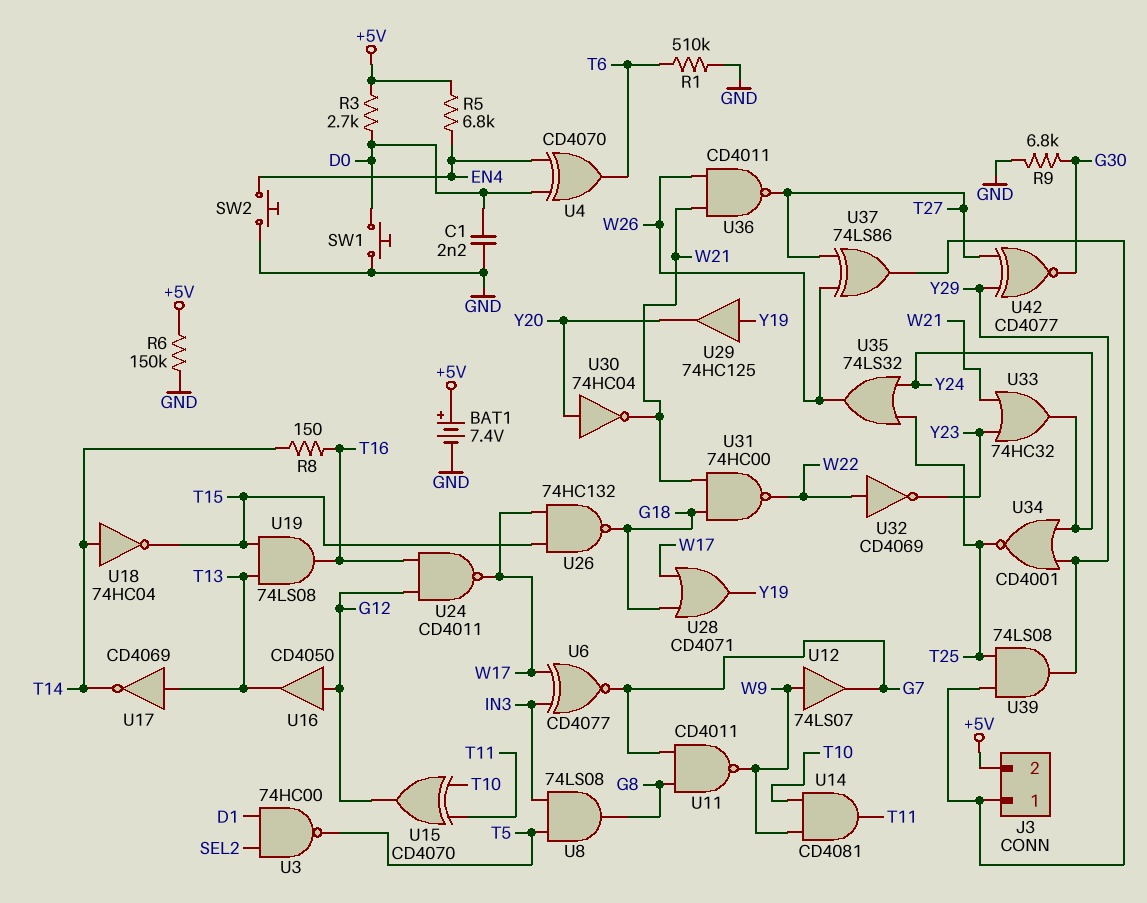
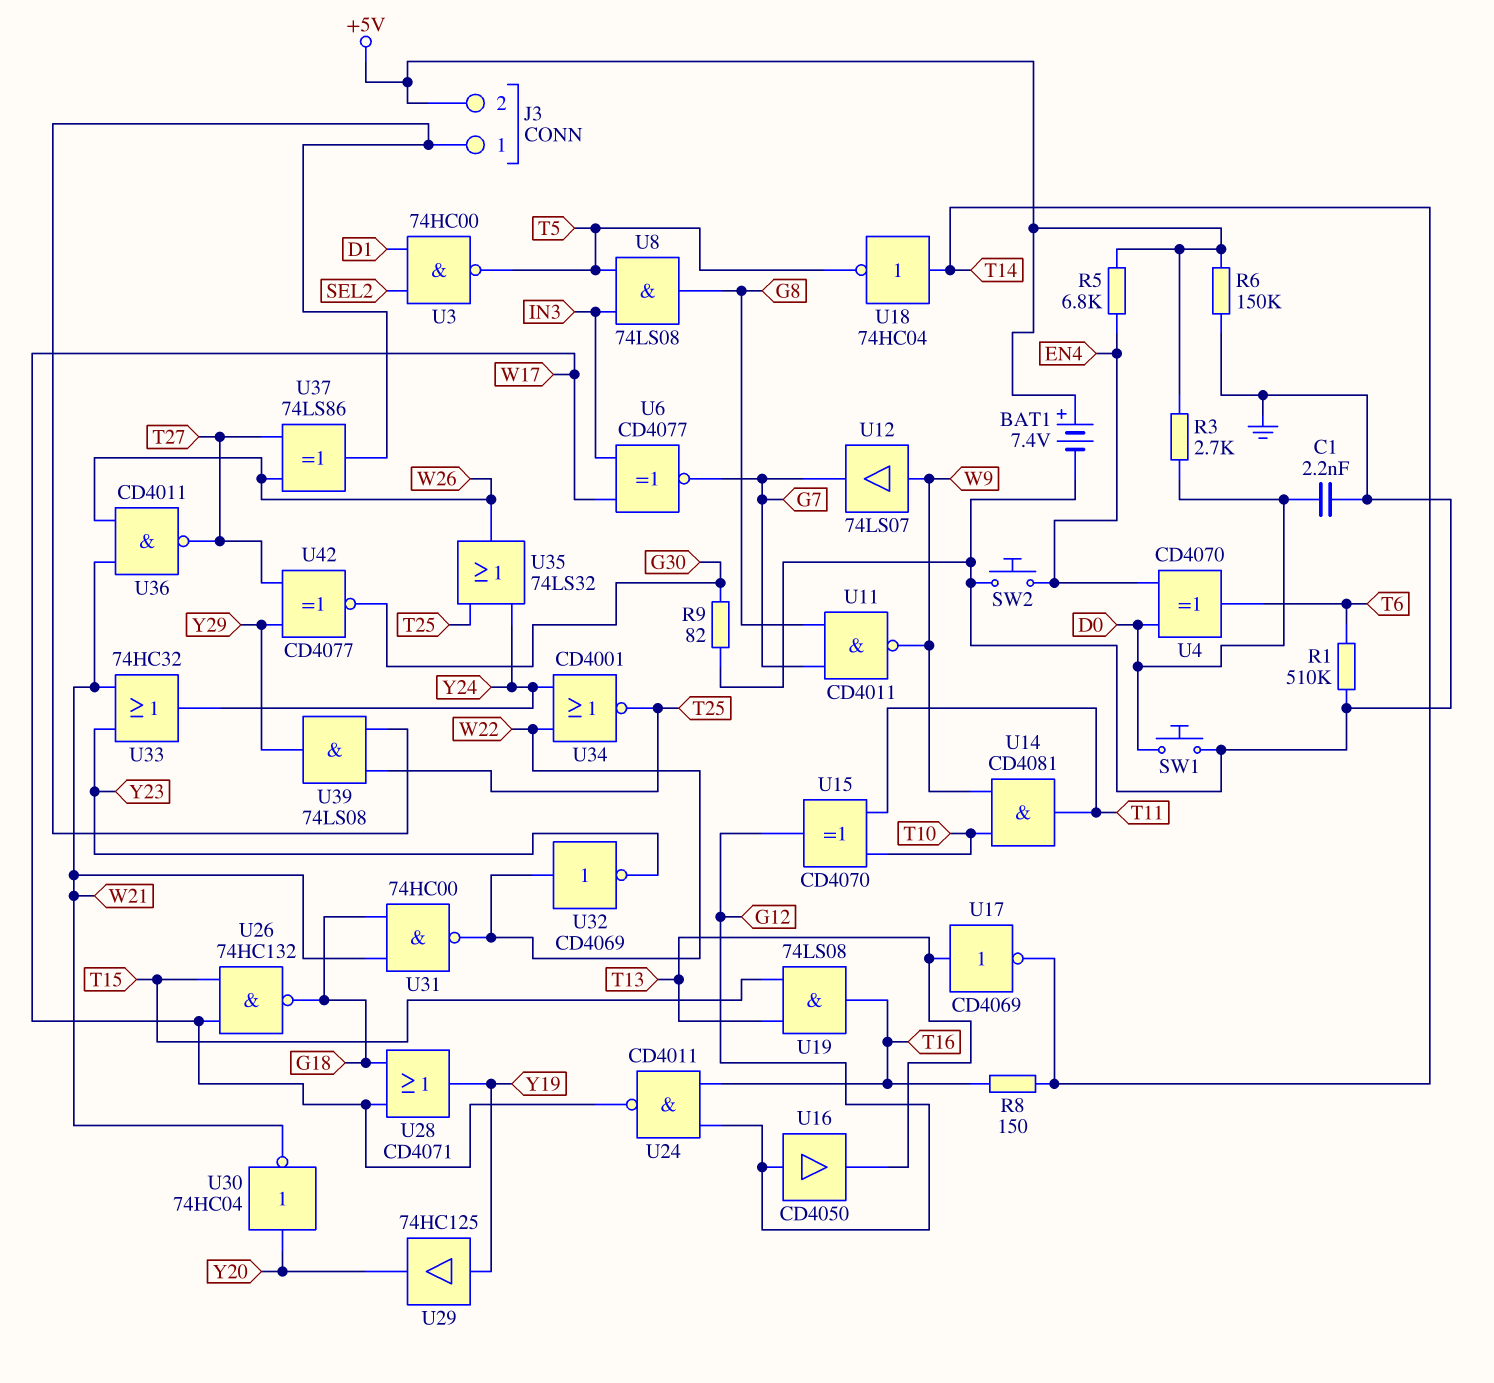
R9: 6.8k (G30, GND) -> 82 (G30, GND)
U18: NOT 74HC04 (in T14, out T15) -> NOT 74HC04 (in T14, out T5)
U34: NOR CD4001 (in Y24, in Y29, out T25) -> NOR CD4001 (in W22, in Y24, out T25)

